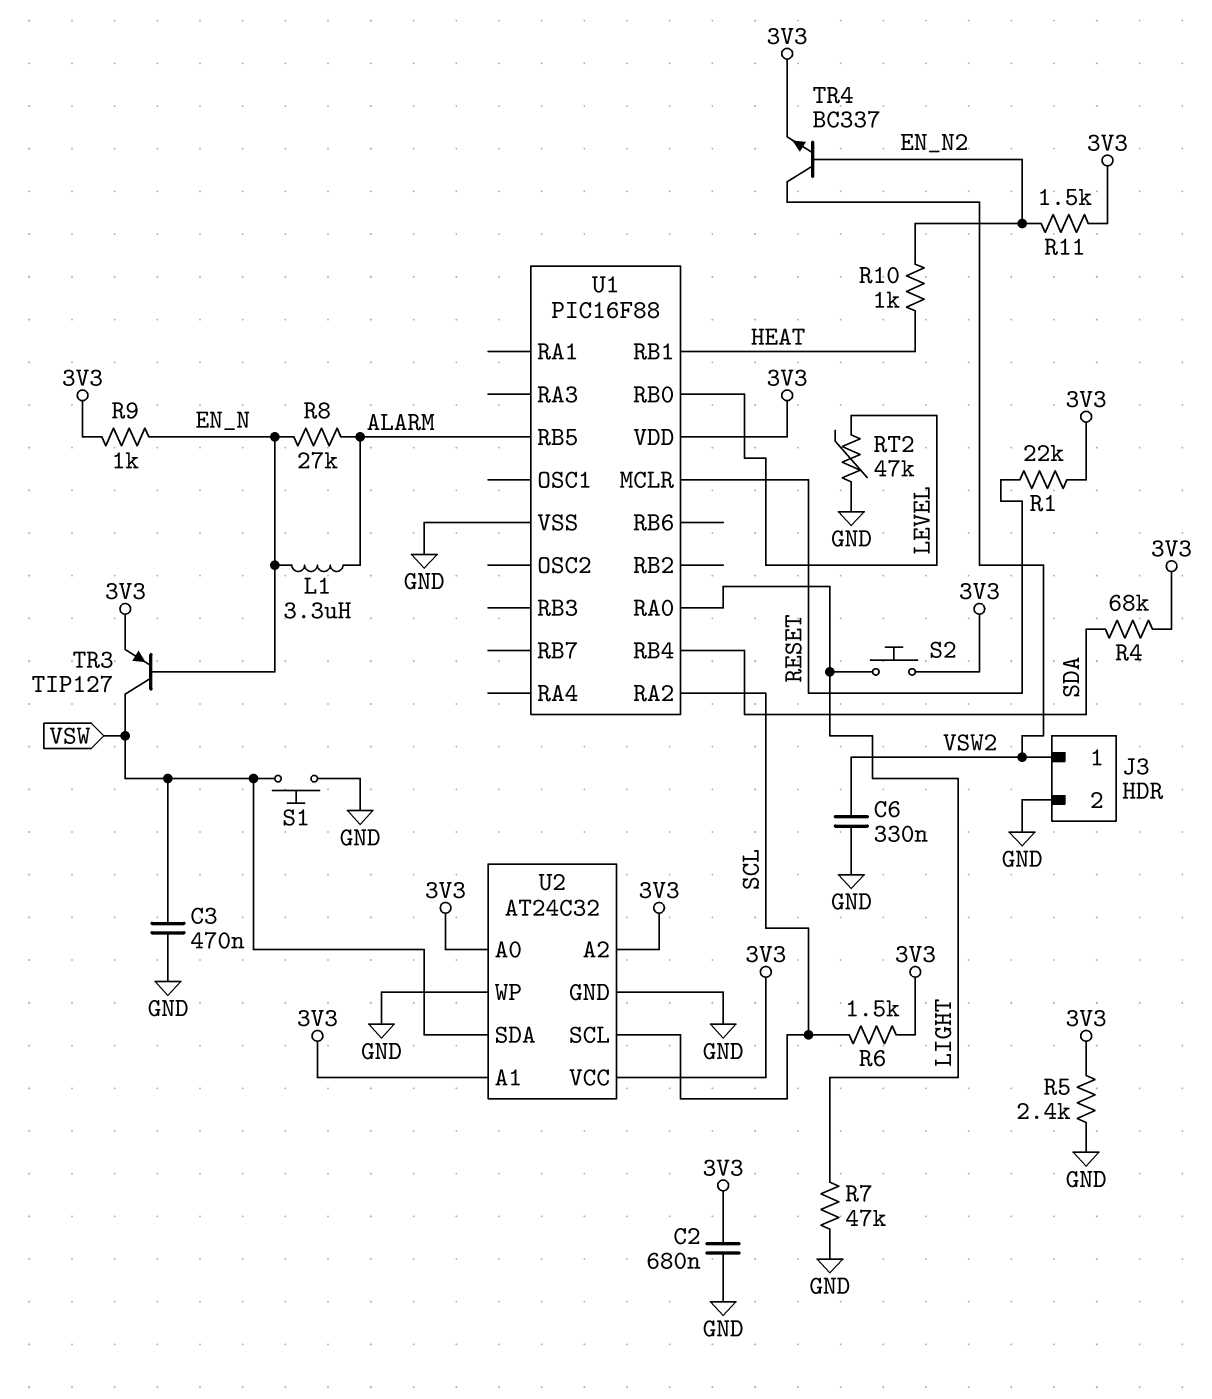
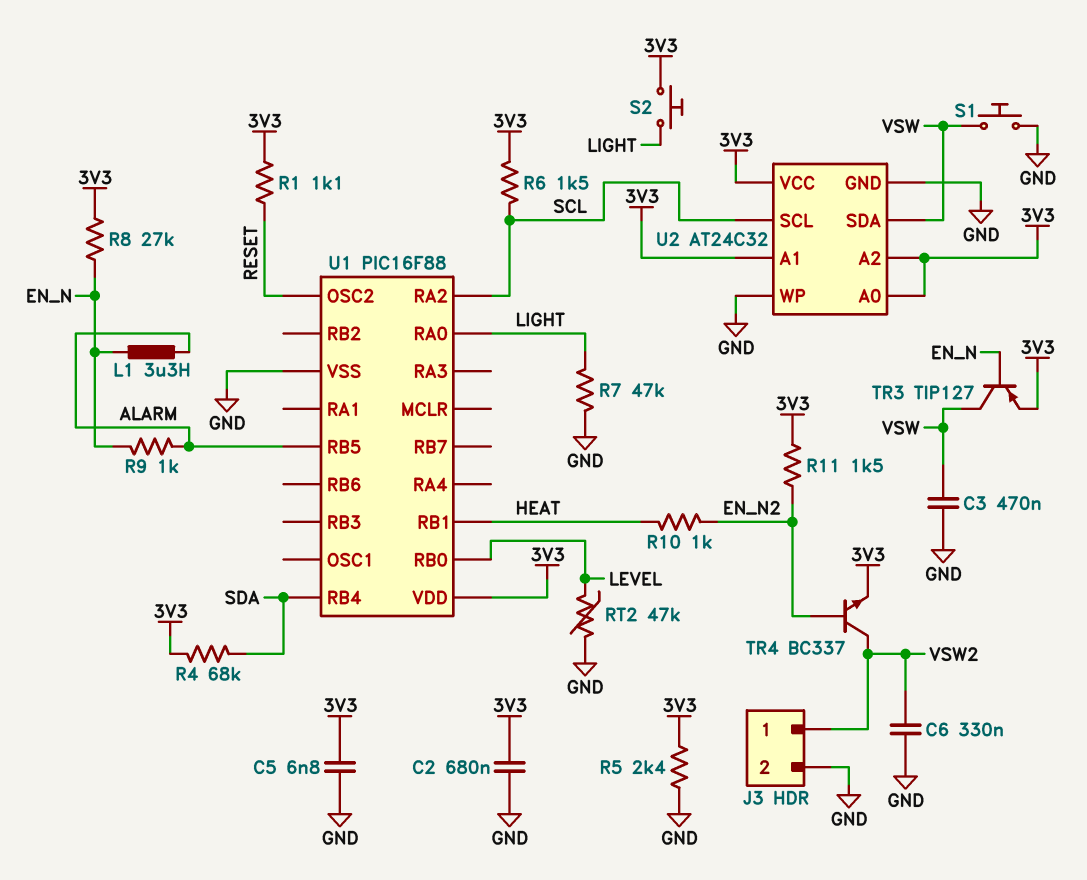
C5: none -> 6.8nF (3V3, GND)
R1: 22k (3V3, RESET) -> 1.1k (3V3, RESET)
R8: 27k (ALARM, EN_N) -> 27k (3V3, EN_N)
R9: 1k (3V3, EN_N) -> 1k (ALARM, EN_N)
U1 pin MCLR: RESET -> none
U1 pin OSC2: none -> RESET

